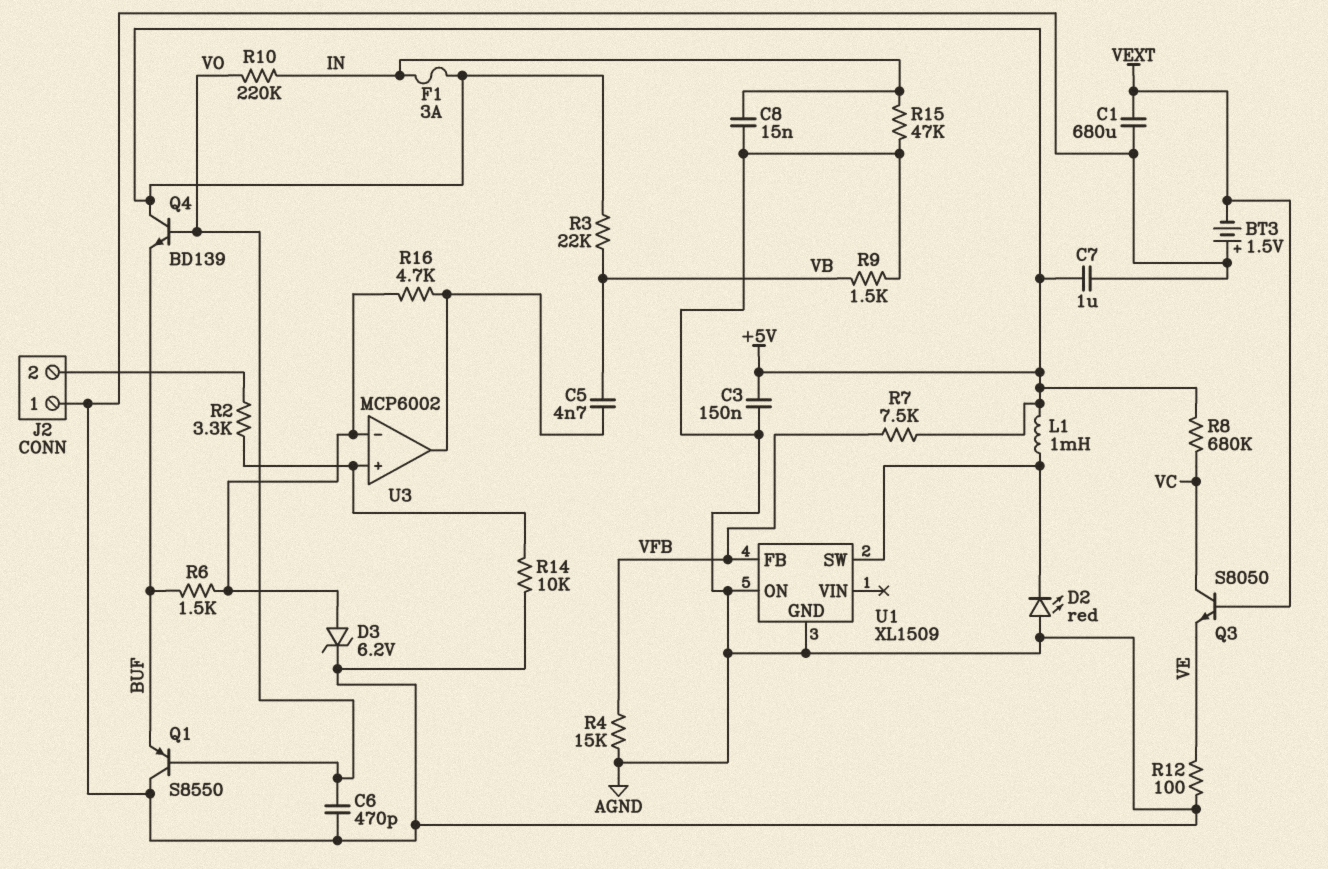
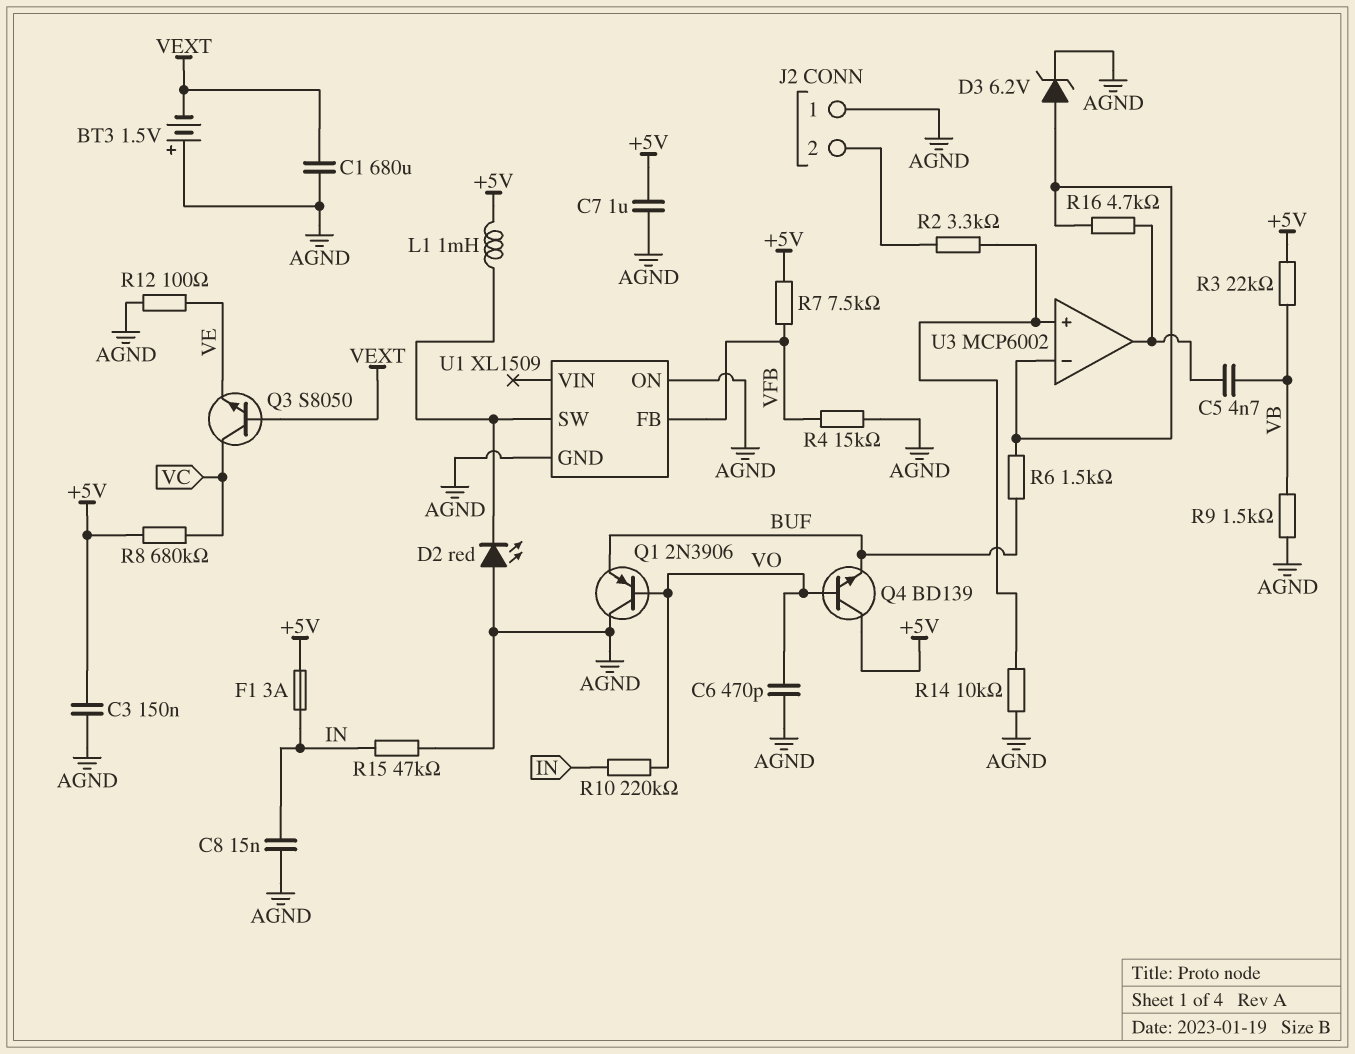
Q1: PNP S8550 (B VO, C AGND, E BUF) -> PNP 2N3906 (B VO, C AGND, E BUF)

